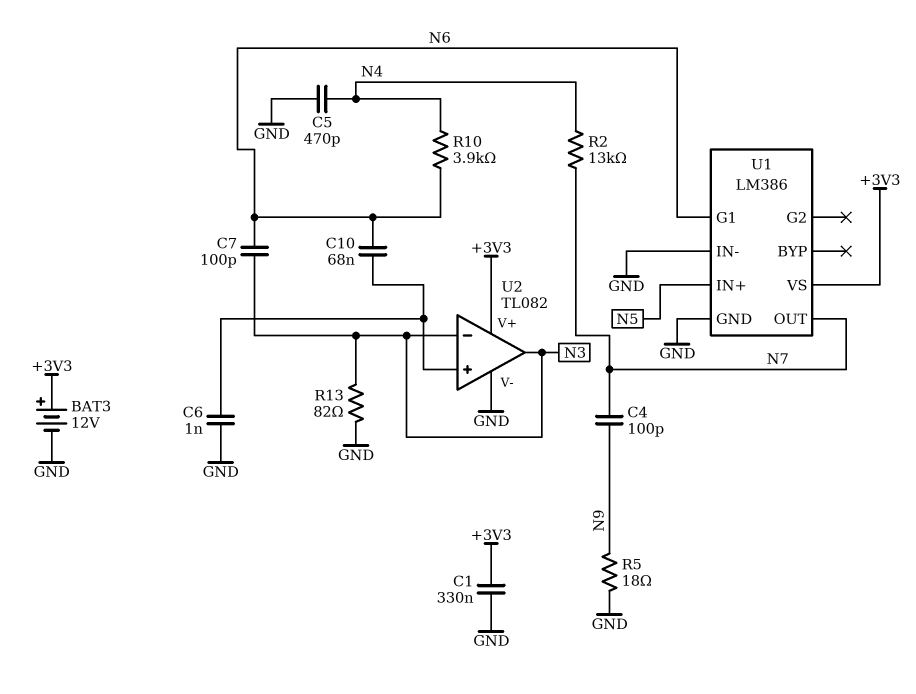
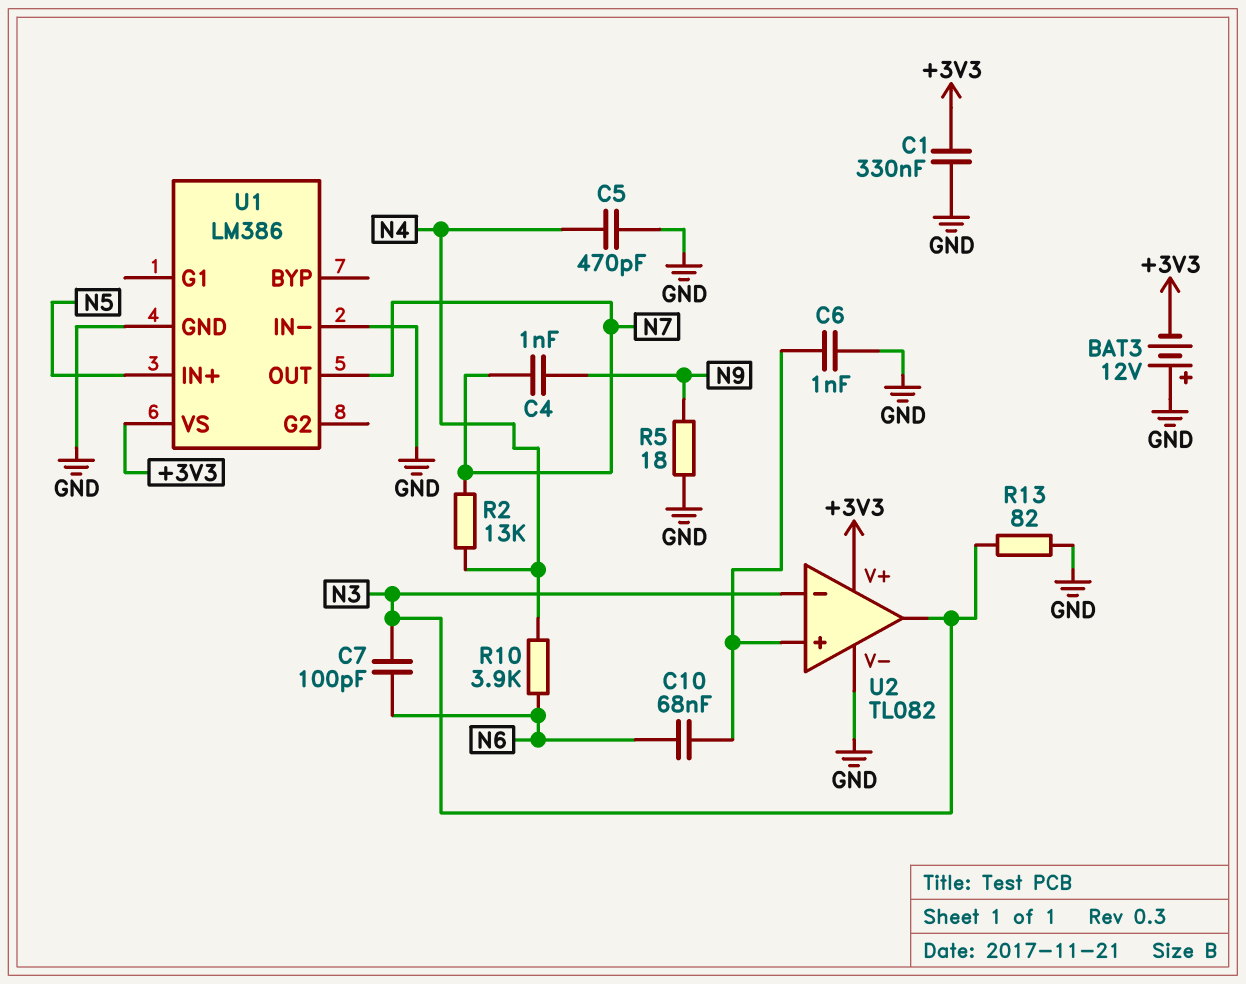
BAT3: 12V (plus +3V3, minus GND) -> 12V (plus GND, minus +3V3)
C4: 100pF (N7, N9) -> 1nF (N7, N9)
U1 pin G1: N6 -> none

